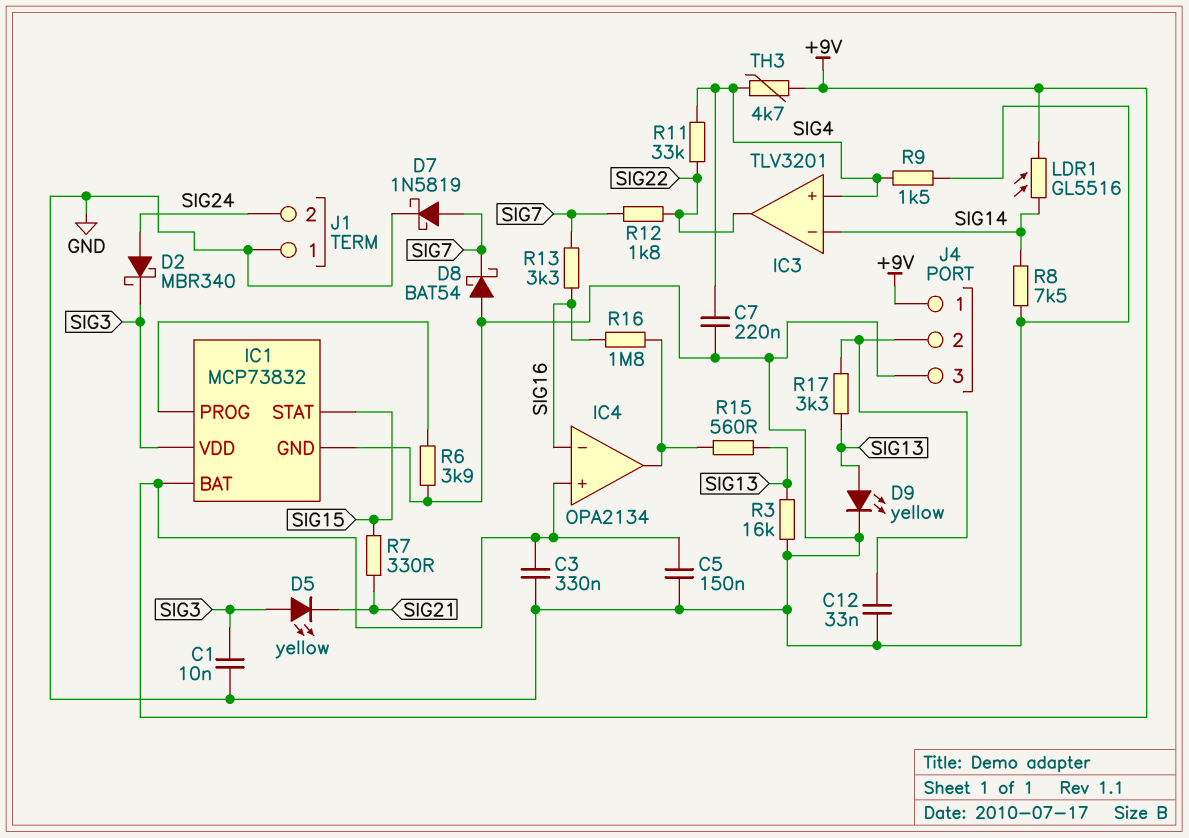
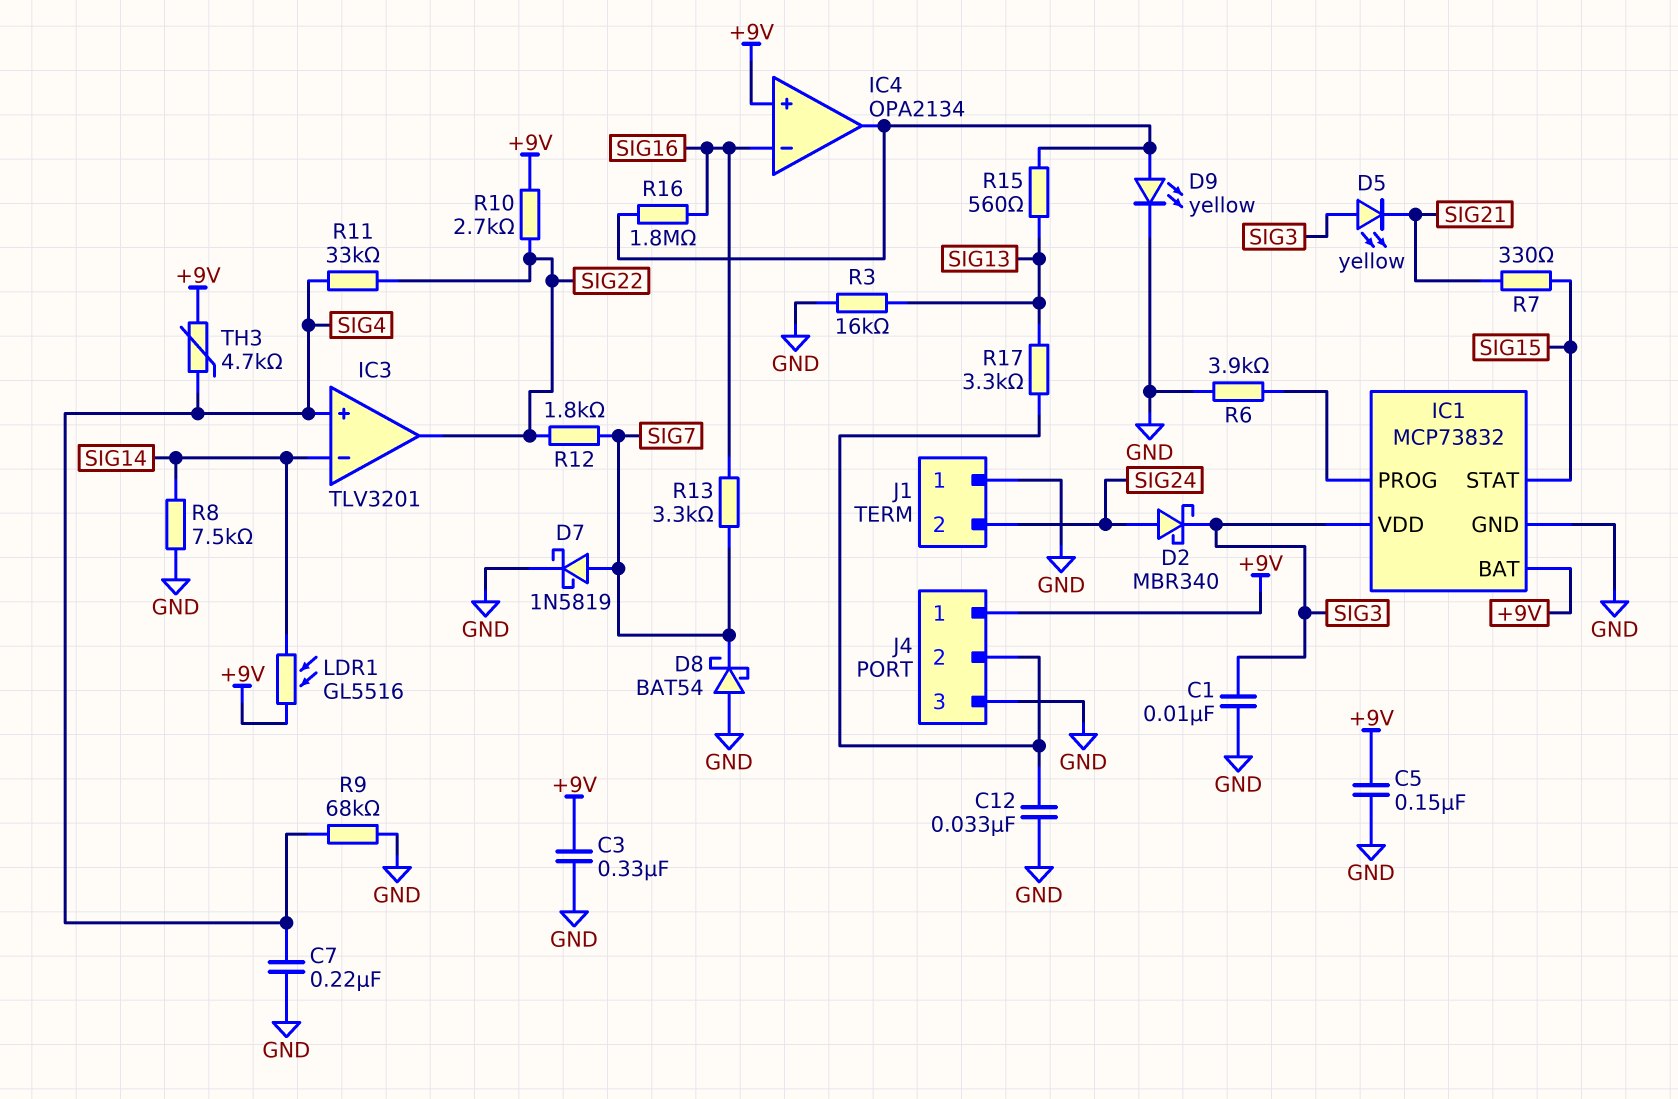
D9: LED yellow (A SIG13, K GND) -> LED yellow (A IC4/out, K GND)
R9: 1.5k (GND, SIG4) -> 68k (GND, SIG4)
R10: none -> 2.7k (+9V, SIG22)

